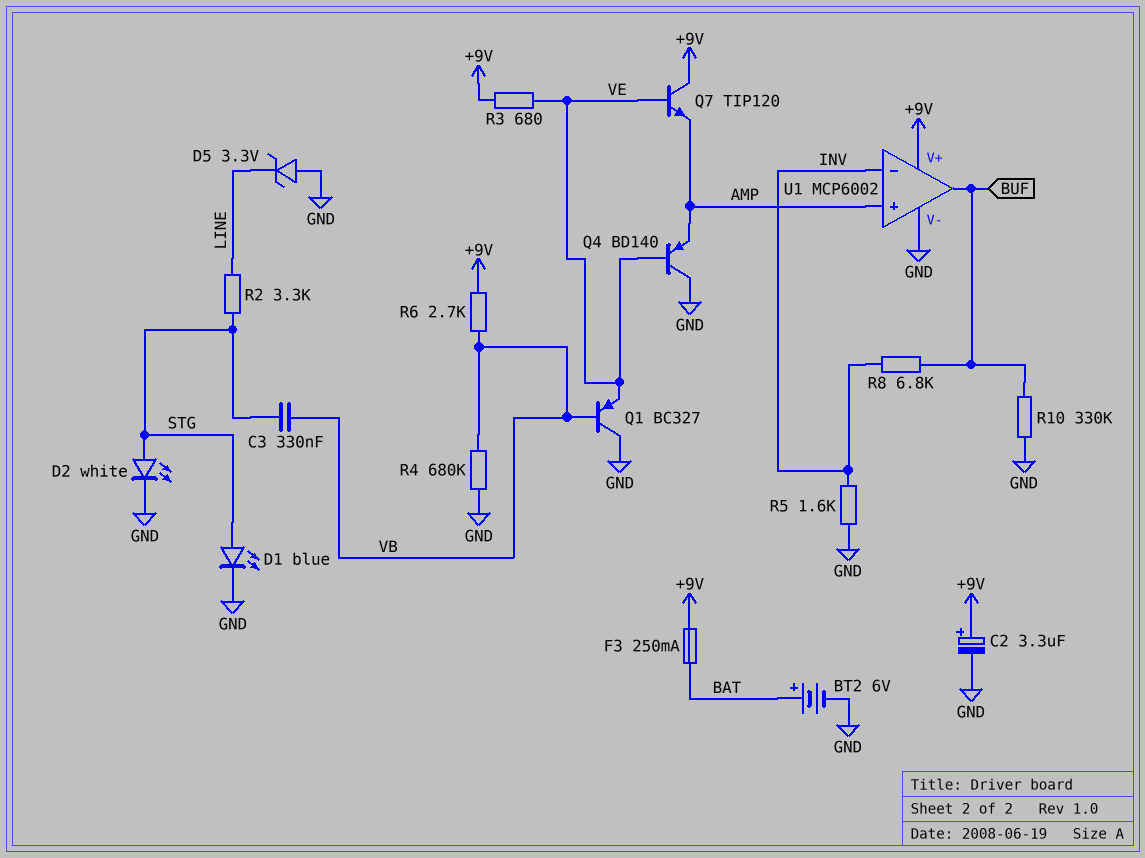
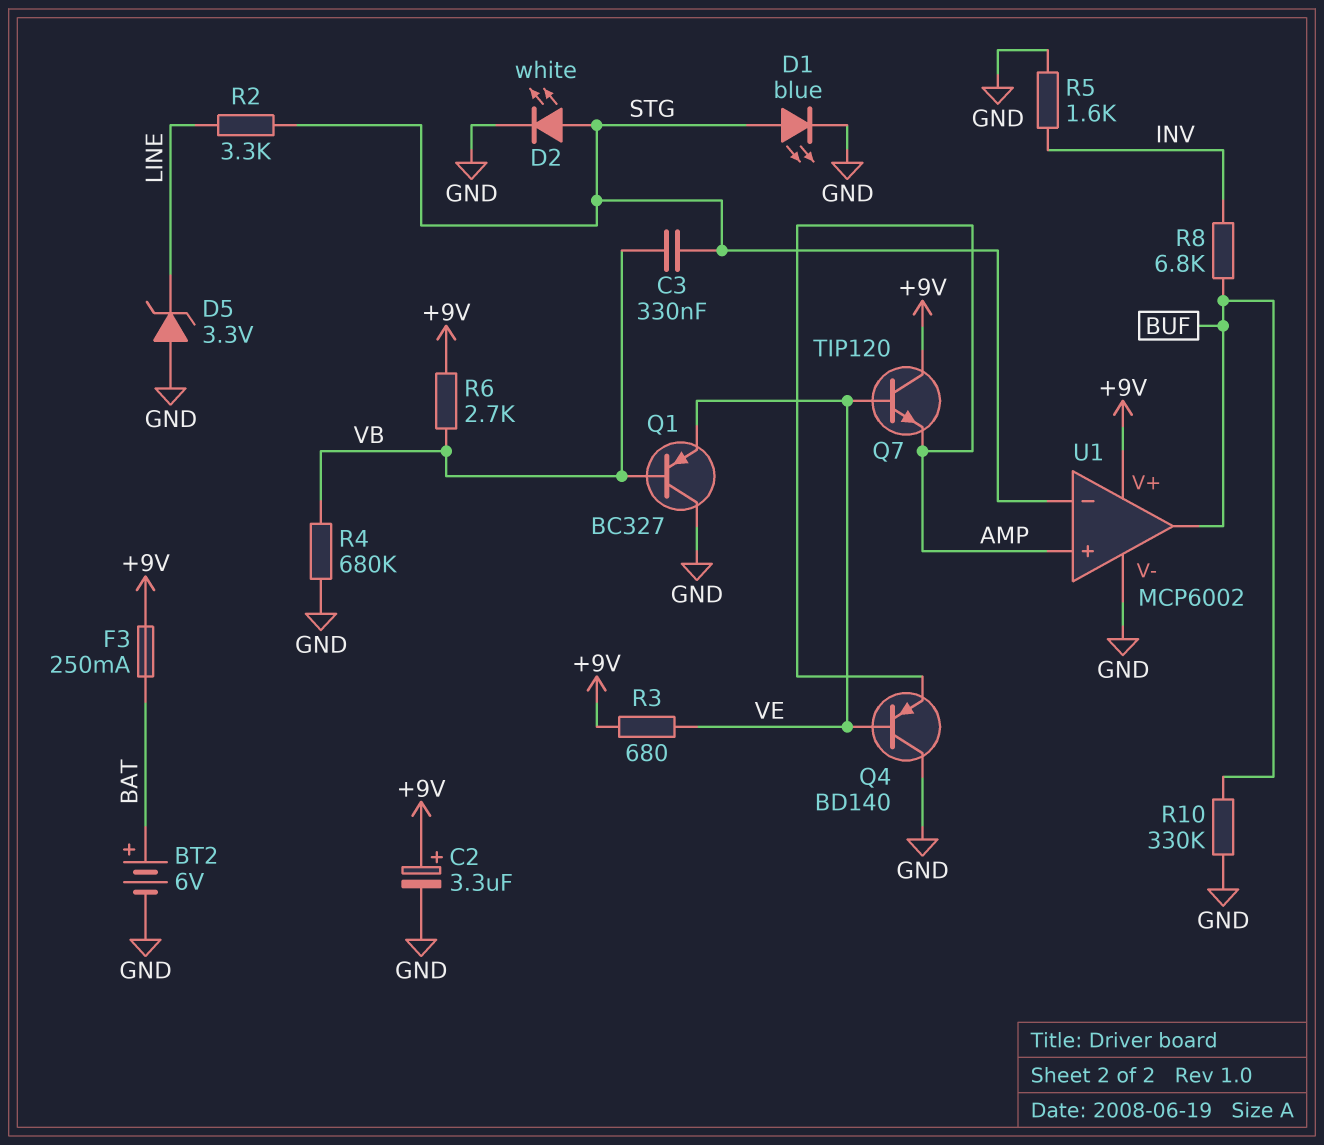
U1 pin in-: INV -> STG

